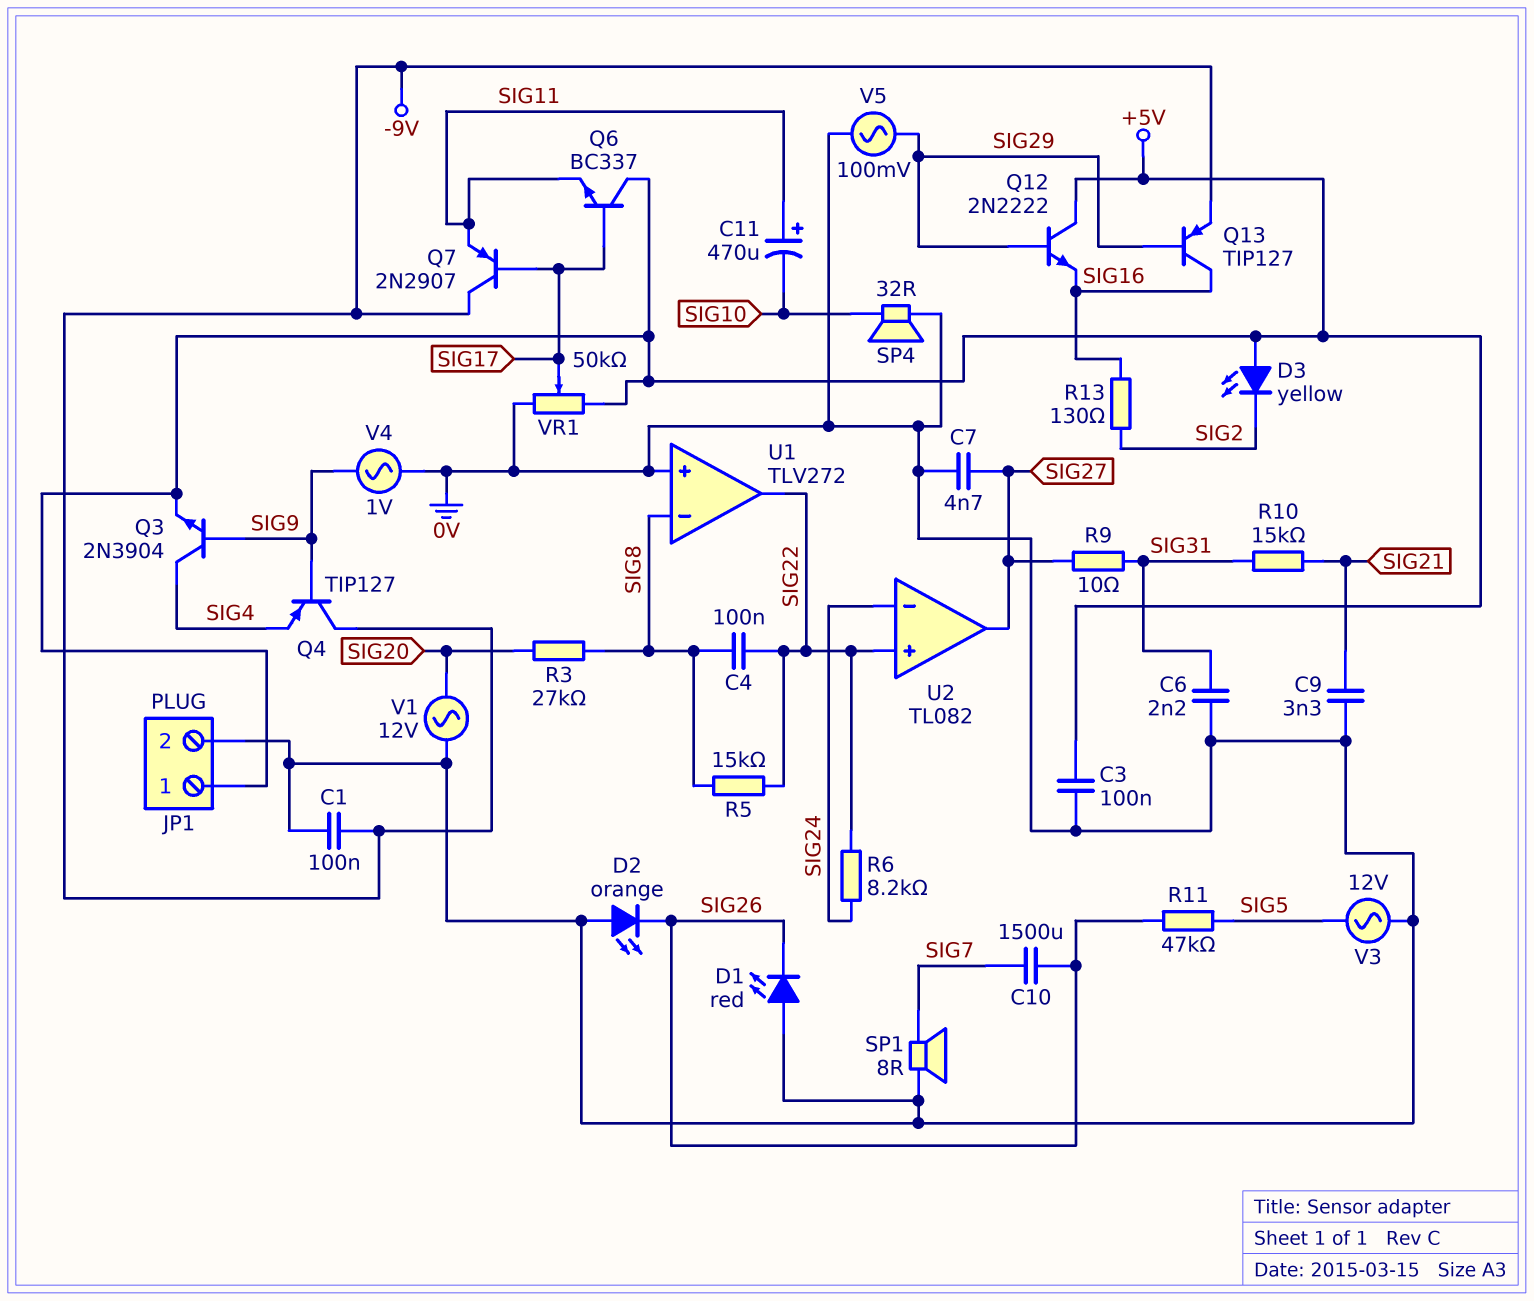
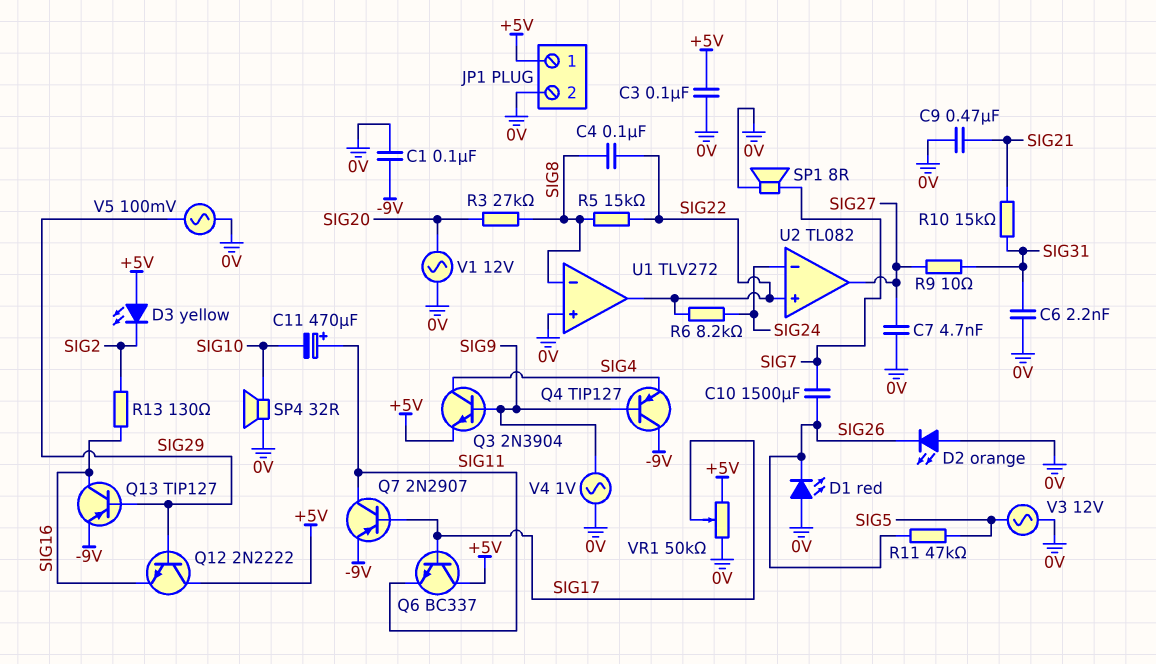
C9: 3.3nF (0V, SIG21) -> 470nF (0V, SIG21)
Q7: PNP 2N2907 (B SIG17, C -9V, E SIG11) -> PNP 2N2907 (B SIG17, C SIG11, E -9V)

